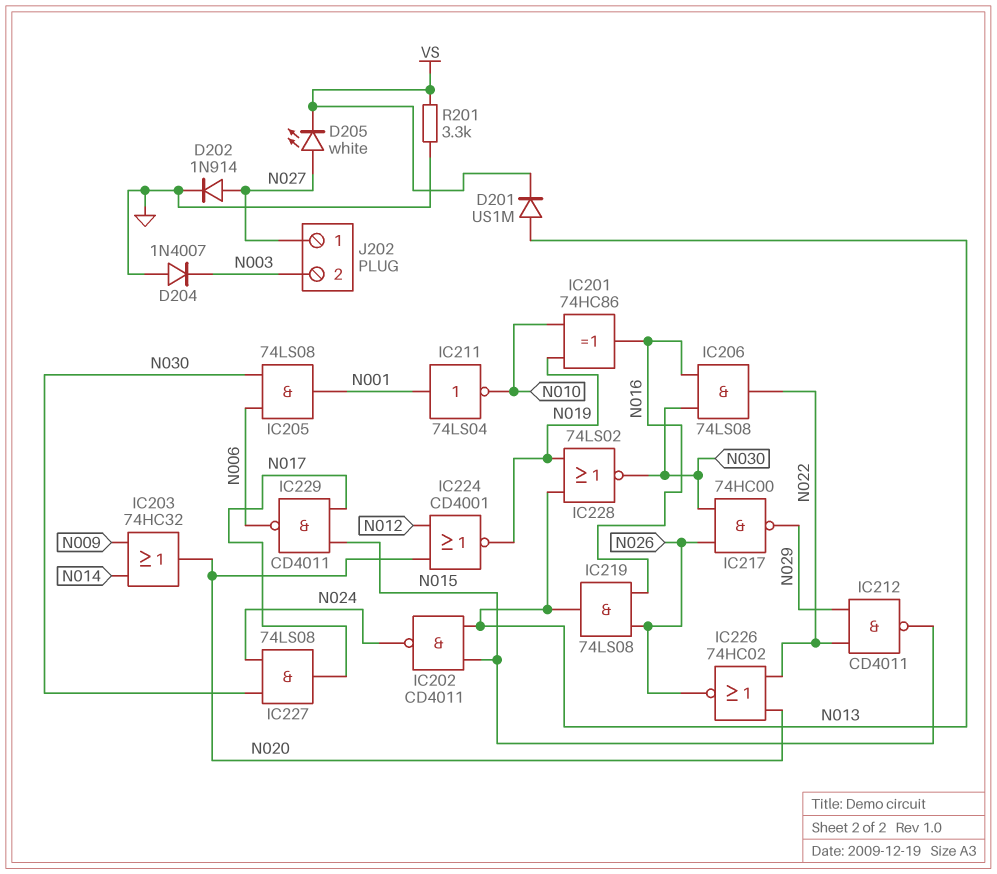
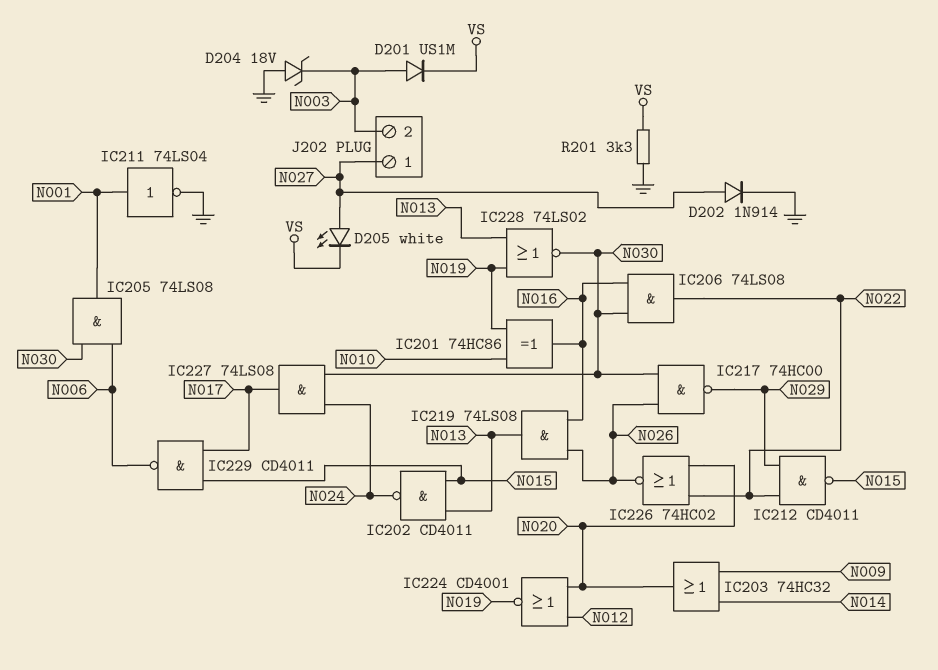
D201: diode US1M (A N013, K VS) -> diode US1M (A N003, K VS)
D204: diode 1N4007 (A GND, K N003) -> zener 18V (A GND, K N003)
IC211: NOT 74LS04 (in N001, out N010) -> NOT 74LS04 (in N001, out GND)

